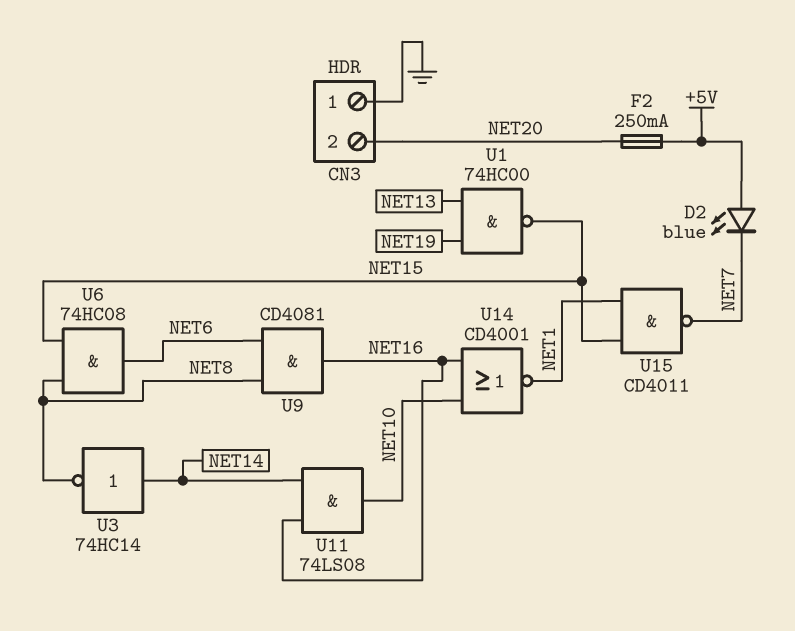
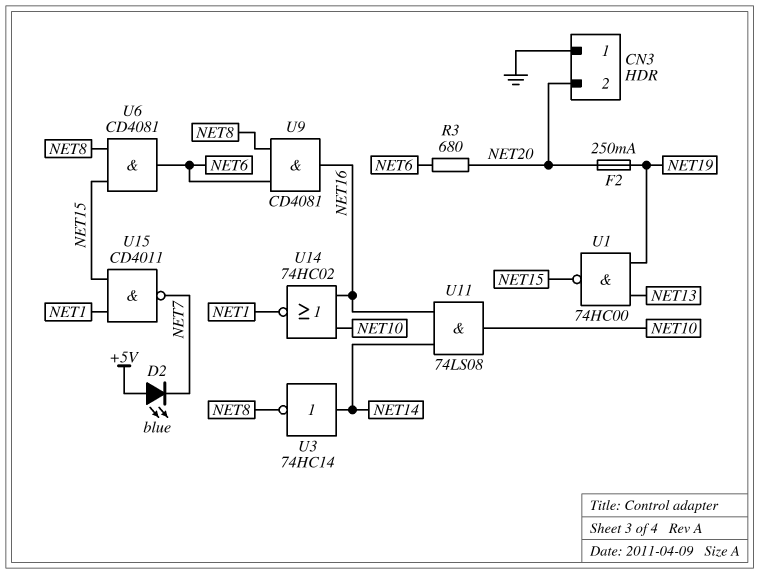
F2: 250mA (+5V, NET20) -> 250mA (NET19, NET20)
R3: none -> 680 (NET6, NET20)
U6: AND 74HC08 (in NET8, in NET15, out NET6) -> AND CD4081 (in NET8, in NET15, out NET6)
U14: NOR CD4001 (in NET10, in NET16, out NET1) -> NOR 74HC02 (in NET10, in NET16, out NET1)

